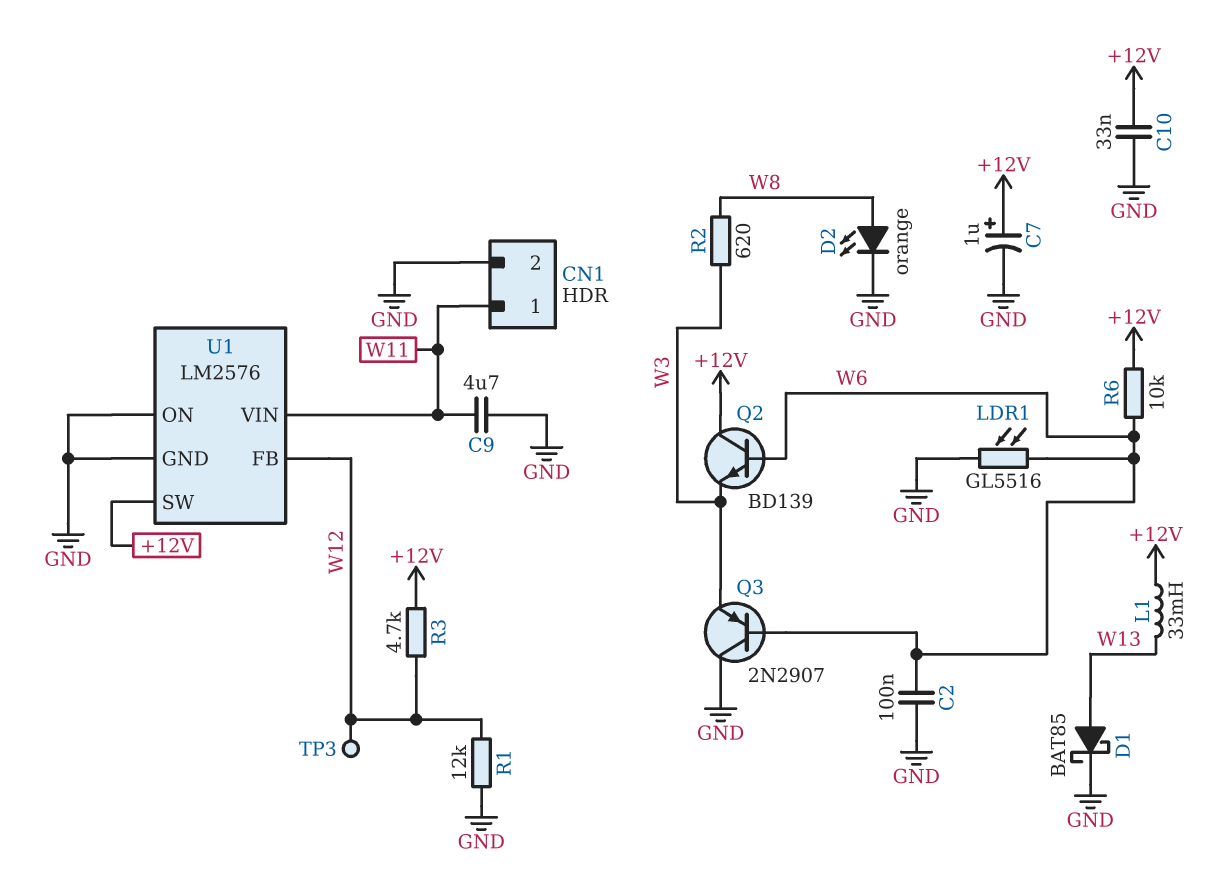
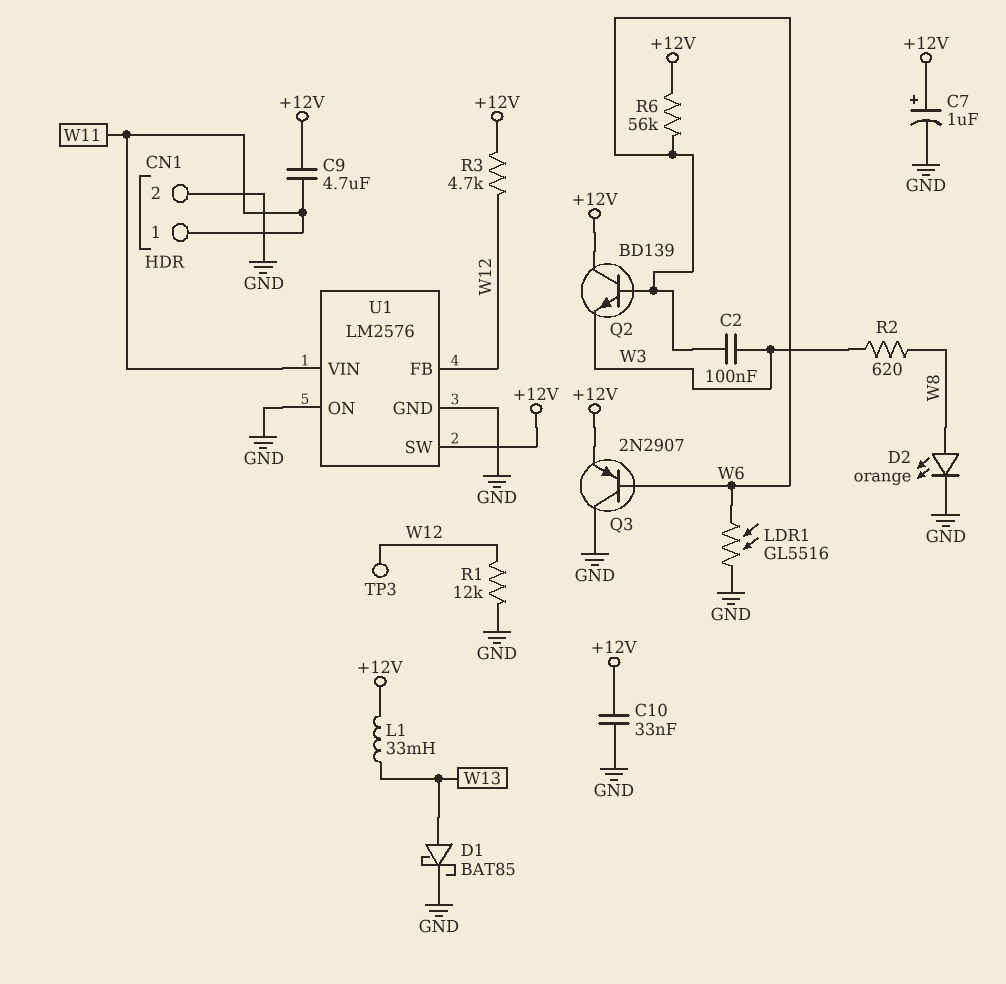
C2: 100nF (GND, W6) -> 100nF (W3, W6)
C9: 4.7uF (GND, W11) -> 4.7uF (+12V, W11)
Q3: PNP 2N2907 (B W6, C GND, E W3) -> PNP 2N2907 (B W6, C GND, E +12V)
R6: 10k (+12V, W6) -> 56k (+12V, W6)

